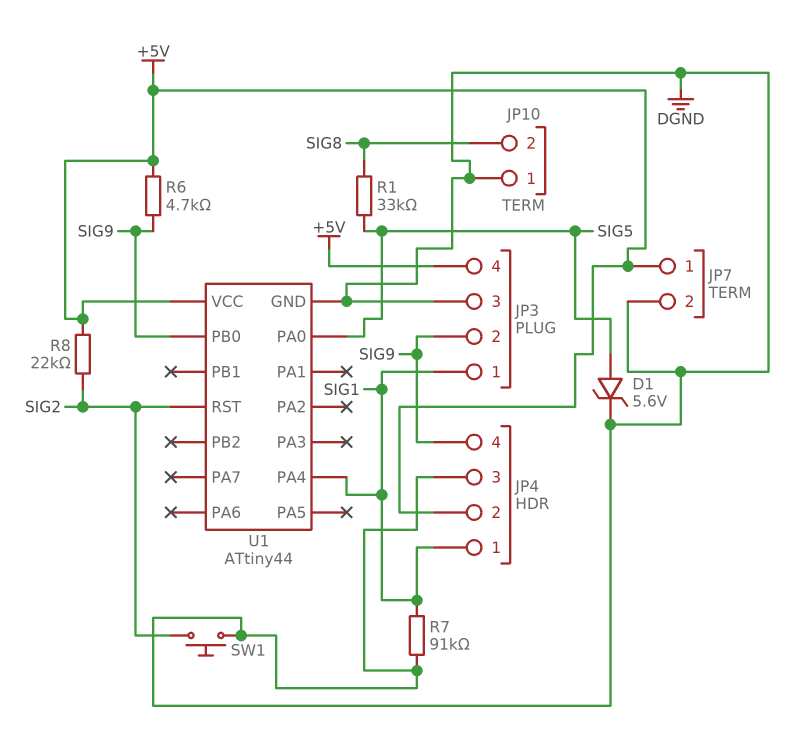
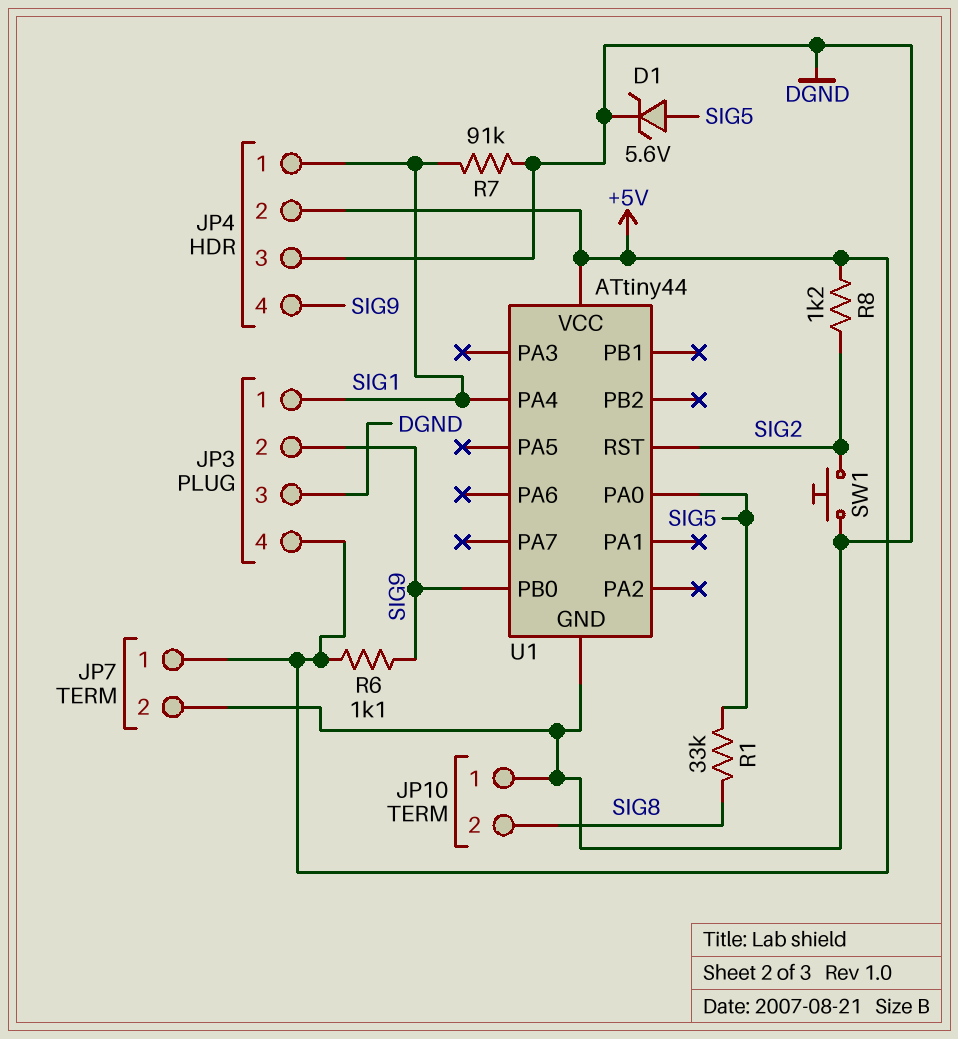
R6: 4.7k (+5V, SIG9) -> 1.1k (+5V, SIG9)
R8: 22k (+5V, SIG2) -> 1.2k (+5V, SIG2)

